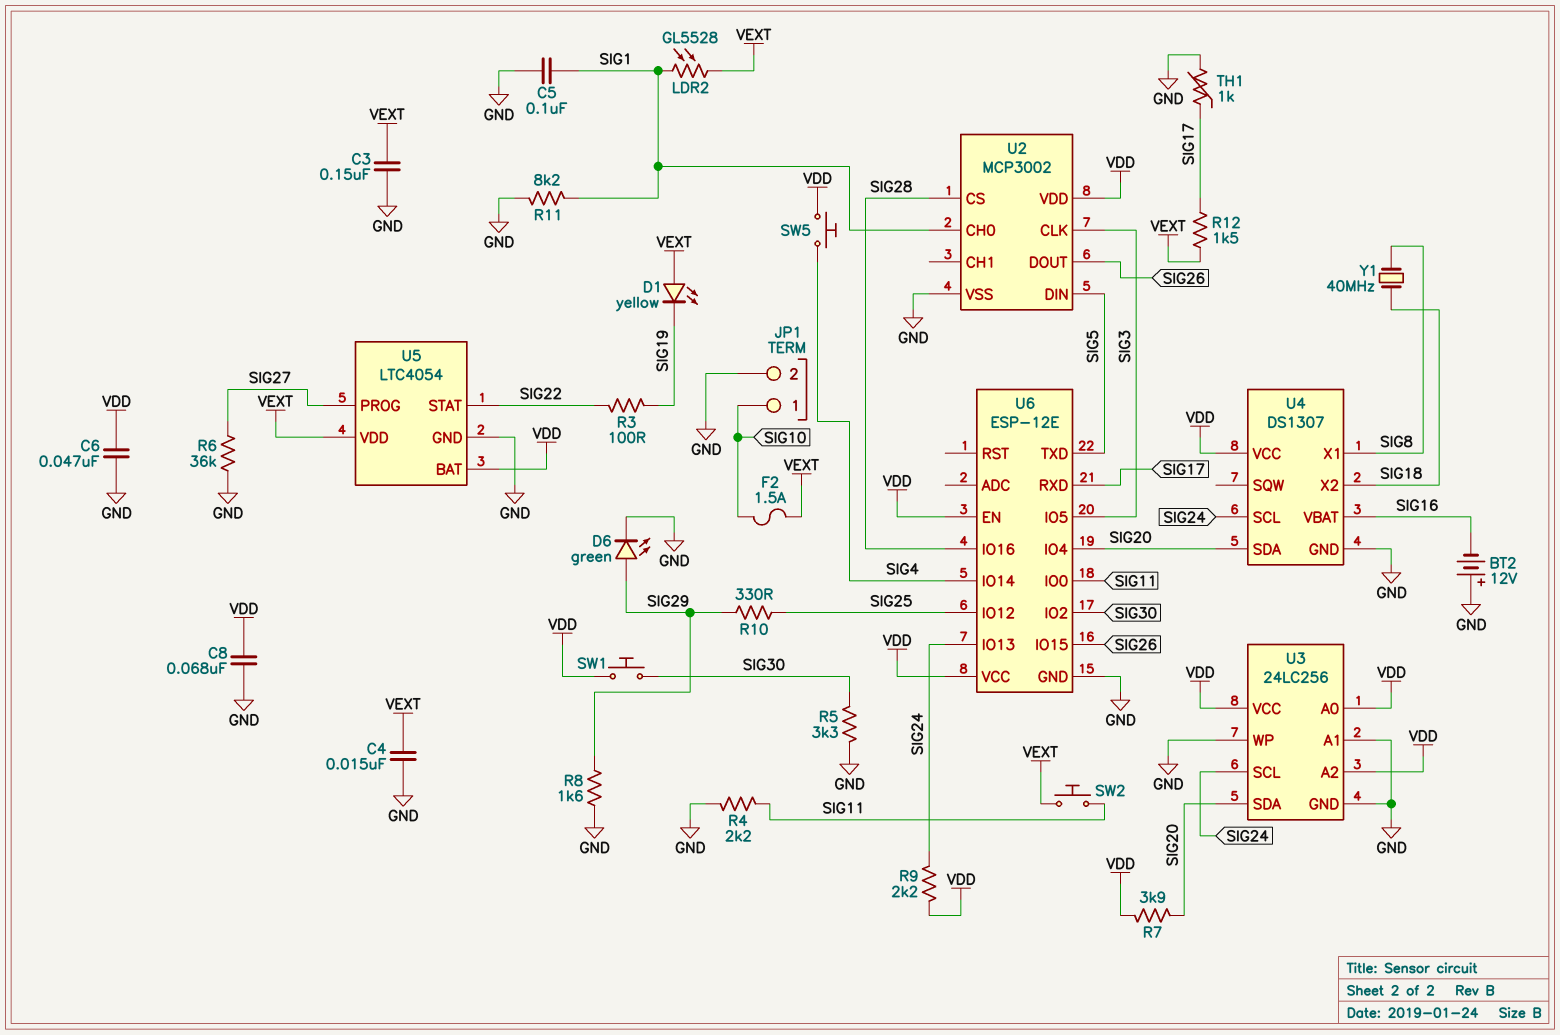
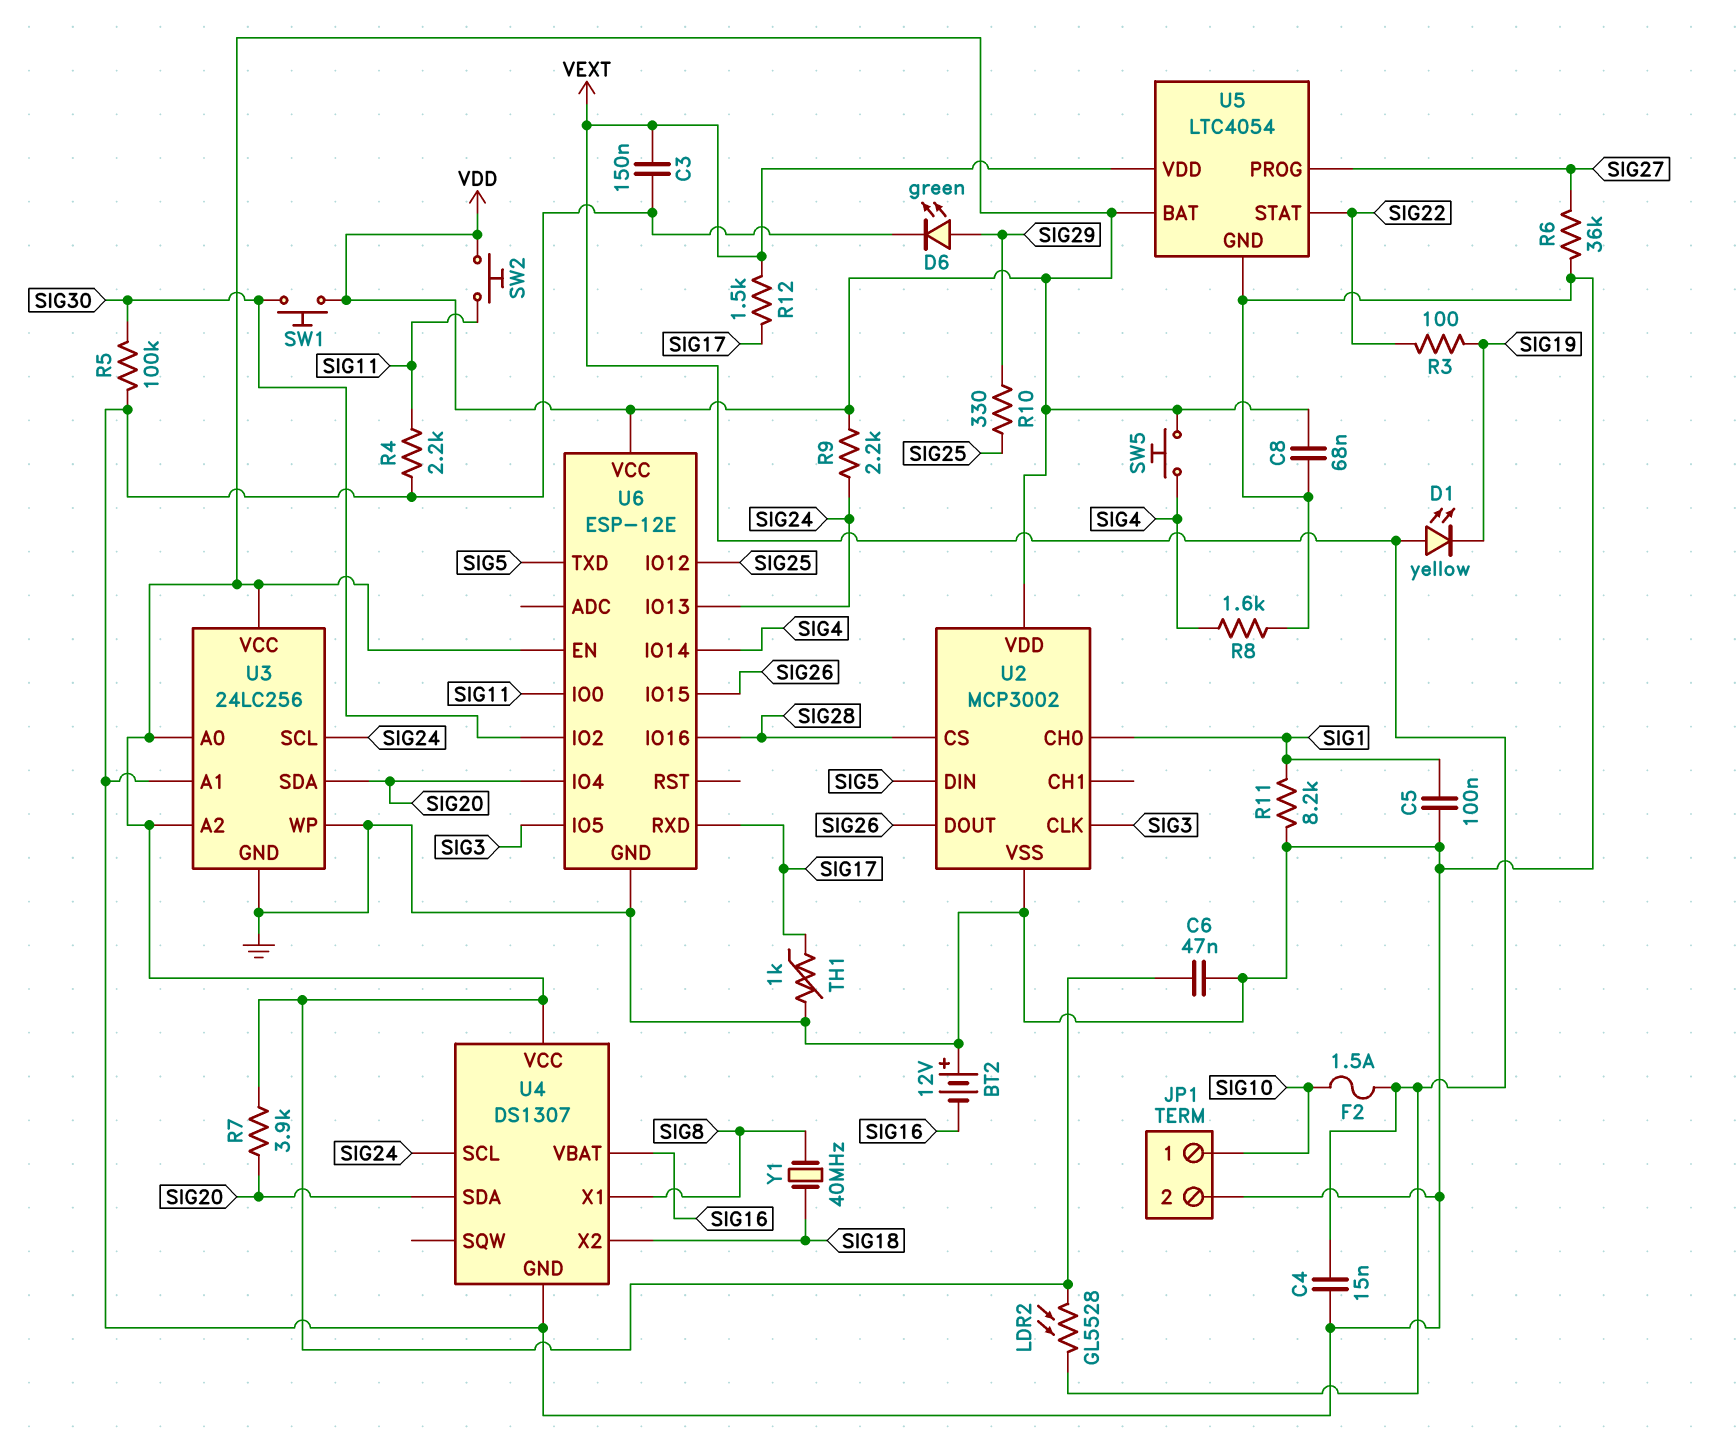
LDR2: GL5528 (SIG1, VEXT) -> GL5528 (VDD, VEXT)
R5: 3.3k (GND, SIG30) -> 100k (GND, SIG30)
R8: 1.6k (GND, SIG29) -> 1.6k (GND, SIG4)
SW2: button (SIG11, VEXT) -> button (SIG11, VDD)

